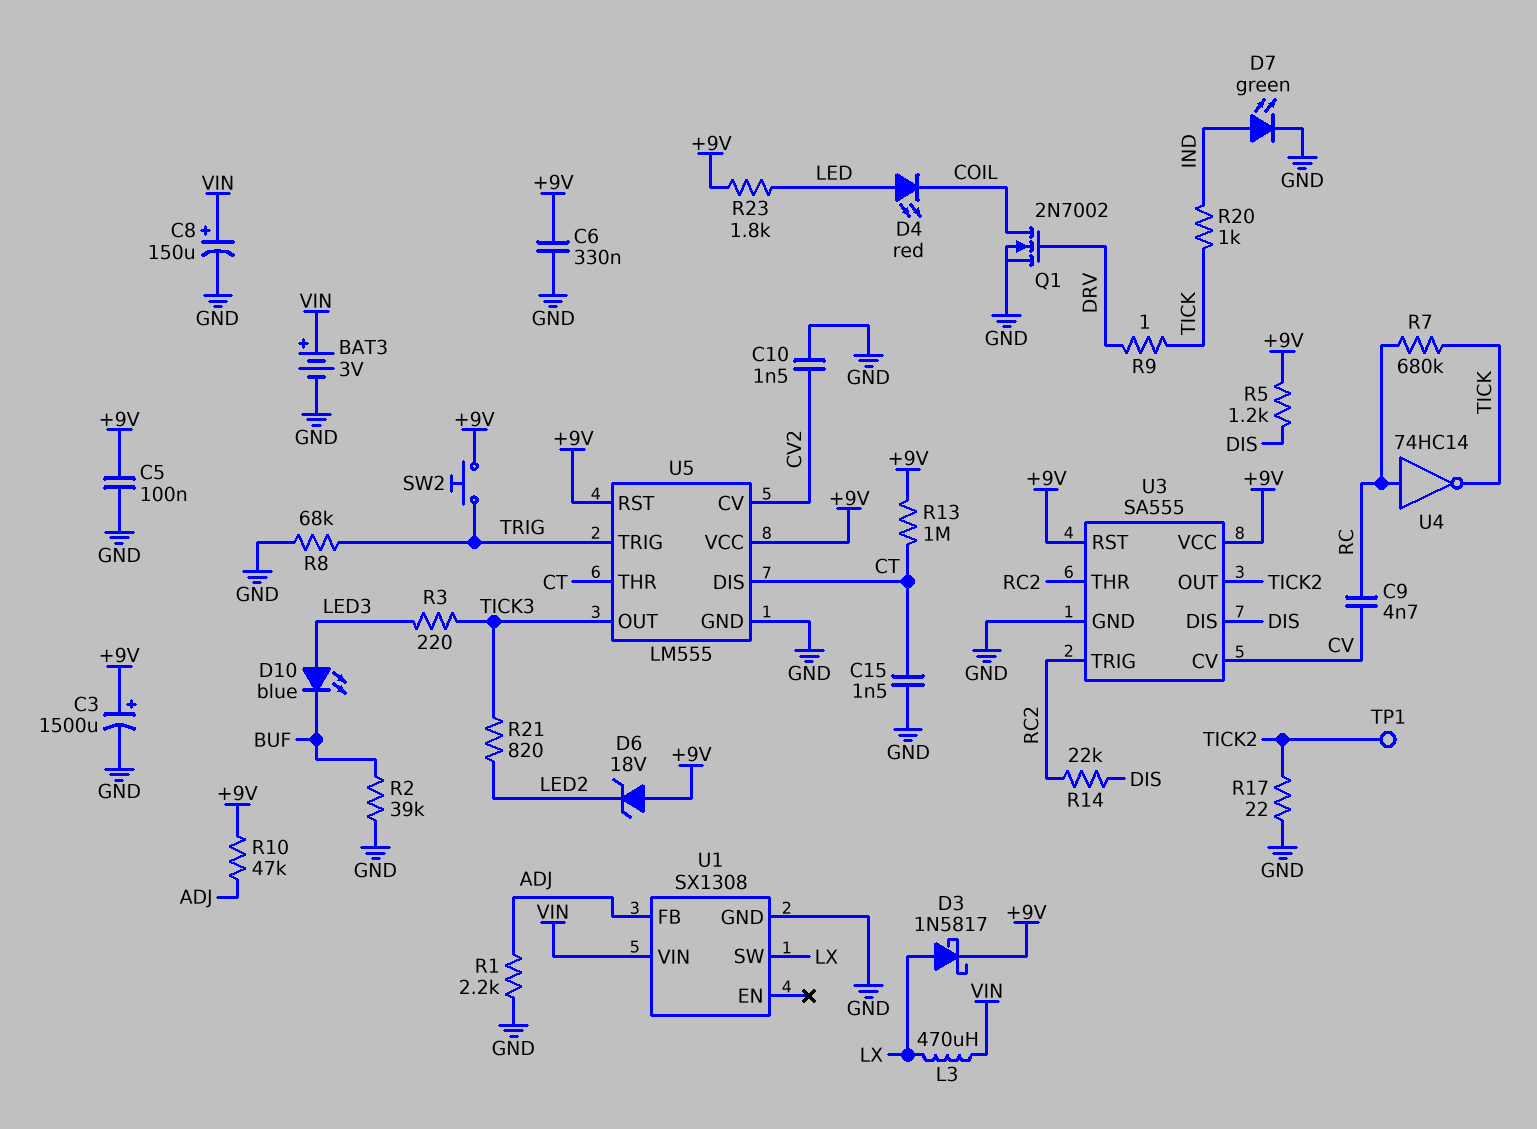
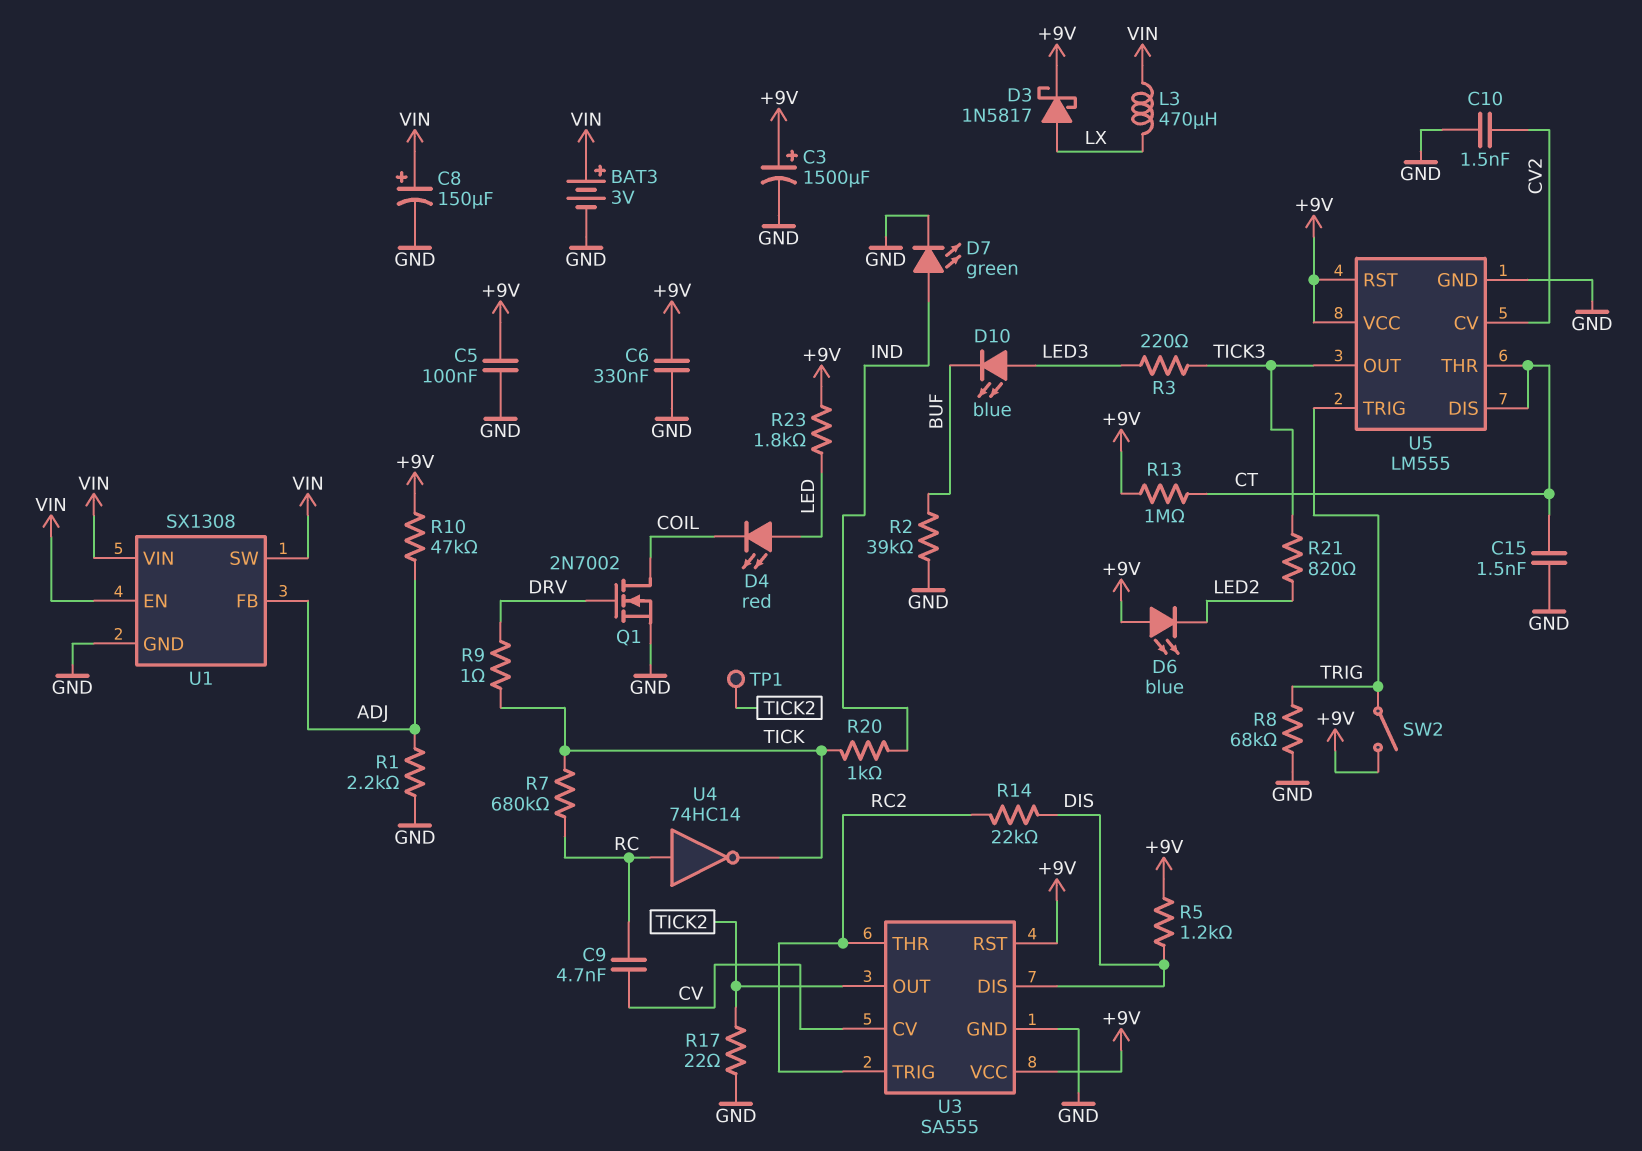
D6: zener 18V (A +9V, K LED2) -> LED blue (A +9V, K LED2)
SW2: button (+9V, TRIG) -> switch (+9V, TRIG)
U1 pin EN: none -> VIN
U1 pin SW: LX -> VIN

